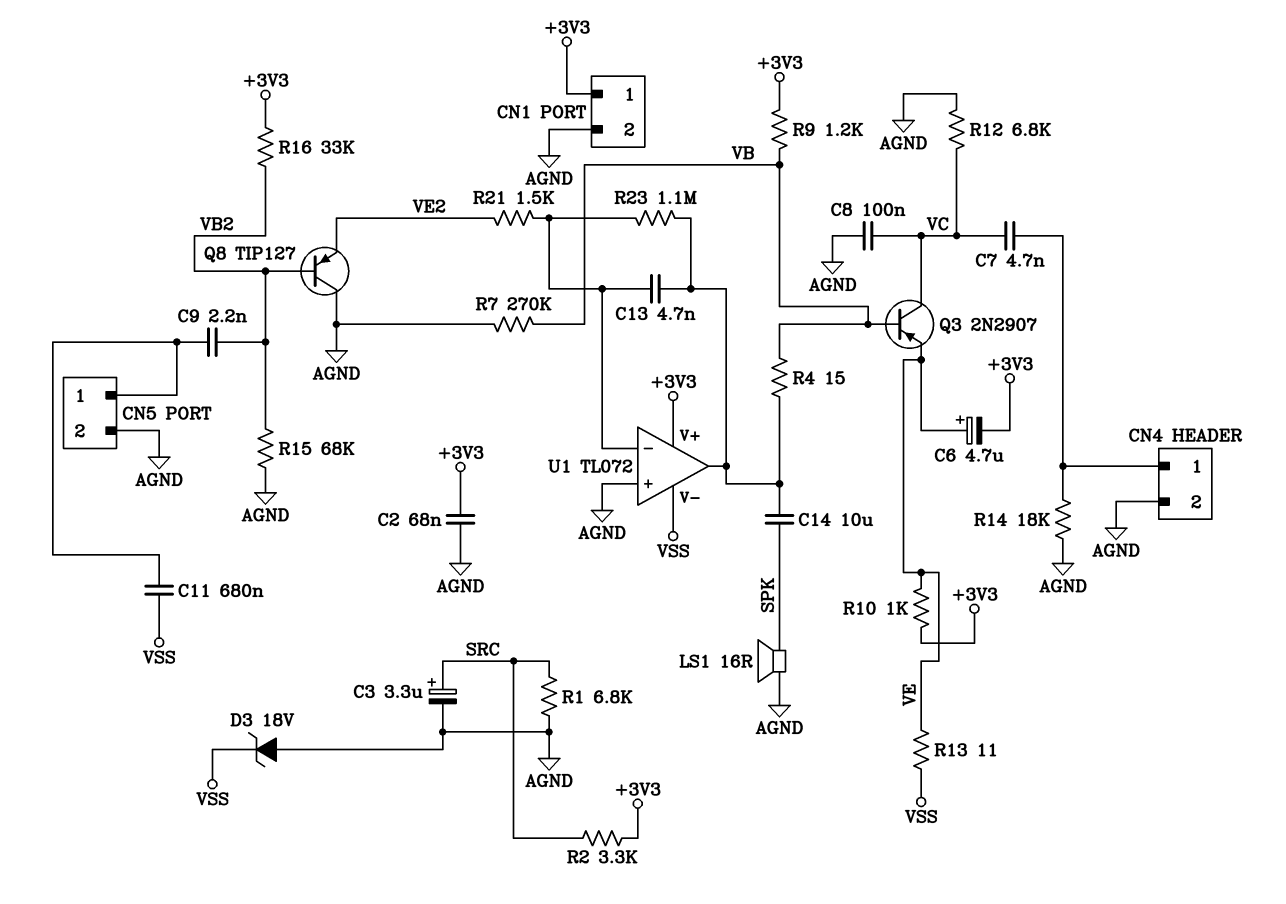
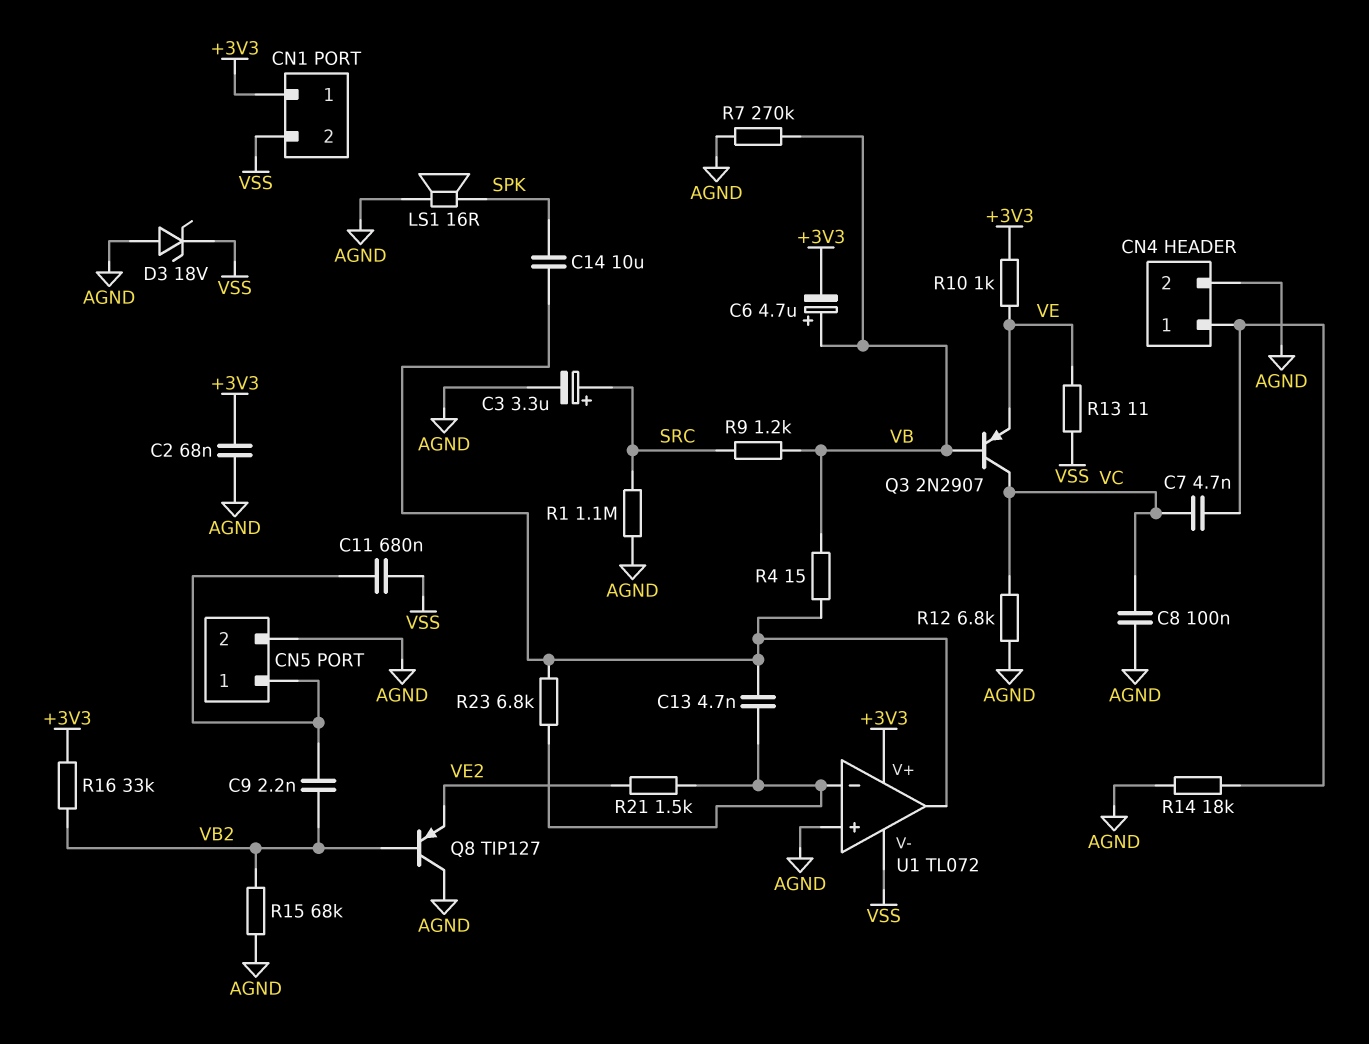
C6: 4.7uF (plus VE, minus +3V3) -> 4.7uF (plus VB, minus +3V3)
CN1 pin 2: AGND -> VSS
R1: 6.8k (AGND, SRC) -> 1.1M (AGND, SRC)
R2: 3.3k (+3V3, SRC) -> none
R9: 1.2k (+3V3, VB) -> 1.2k (SRC, VB)
R23: 1.1M (U1/in-, U1/out) -> 6.8k (U1/in-, U1/out)

